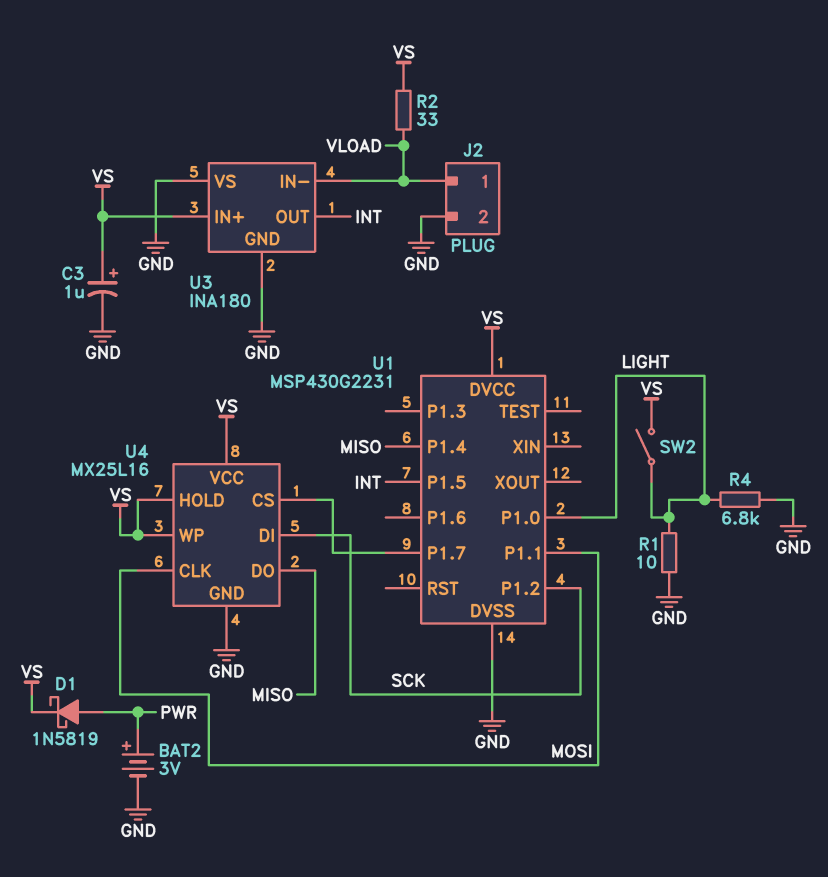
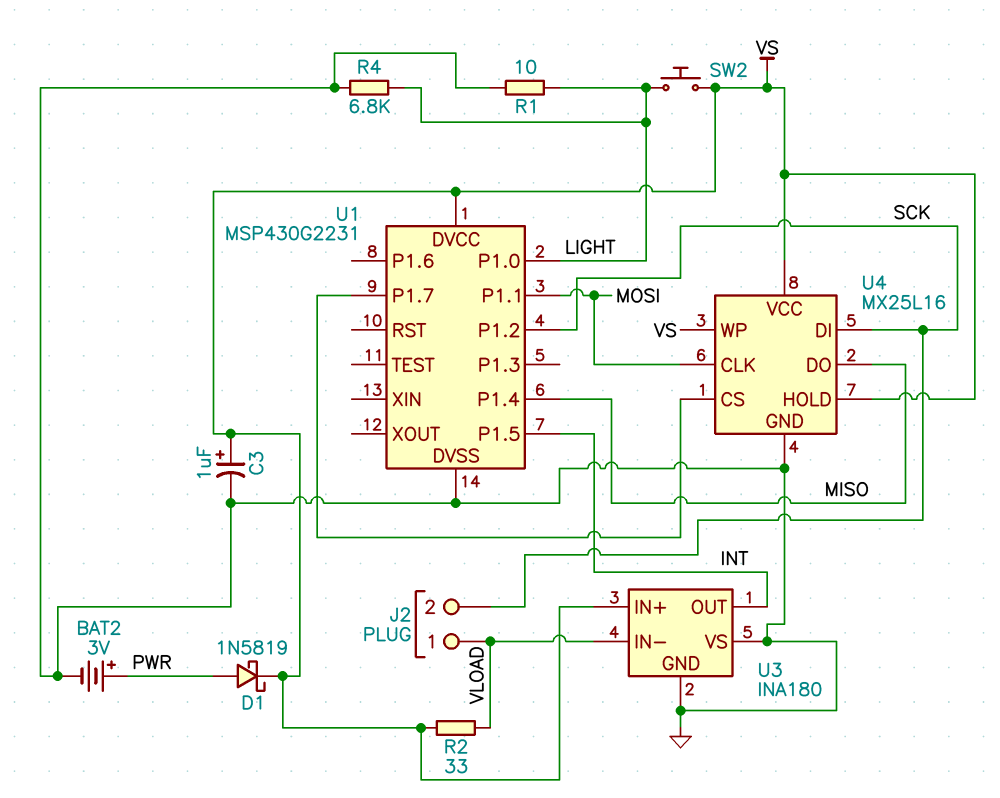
J2 pin 2: GND -> SCK
SW2: switch (LIGHT, VS) -> button (LIGHT, VS)

